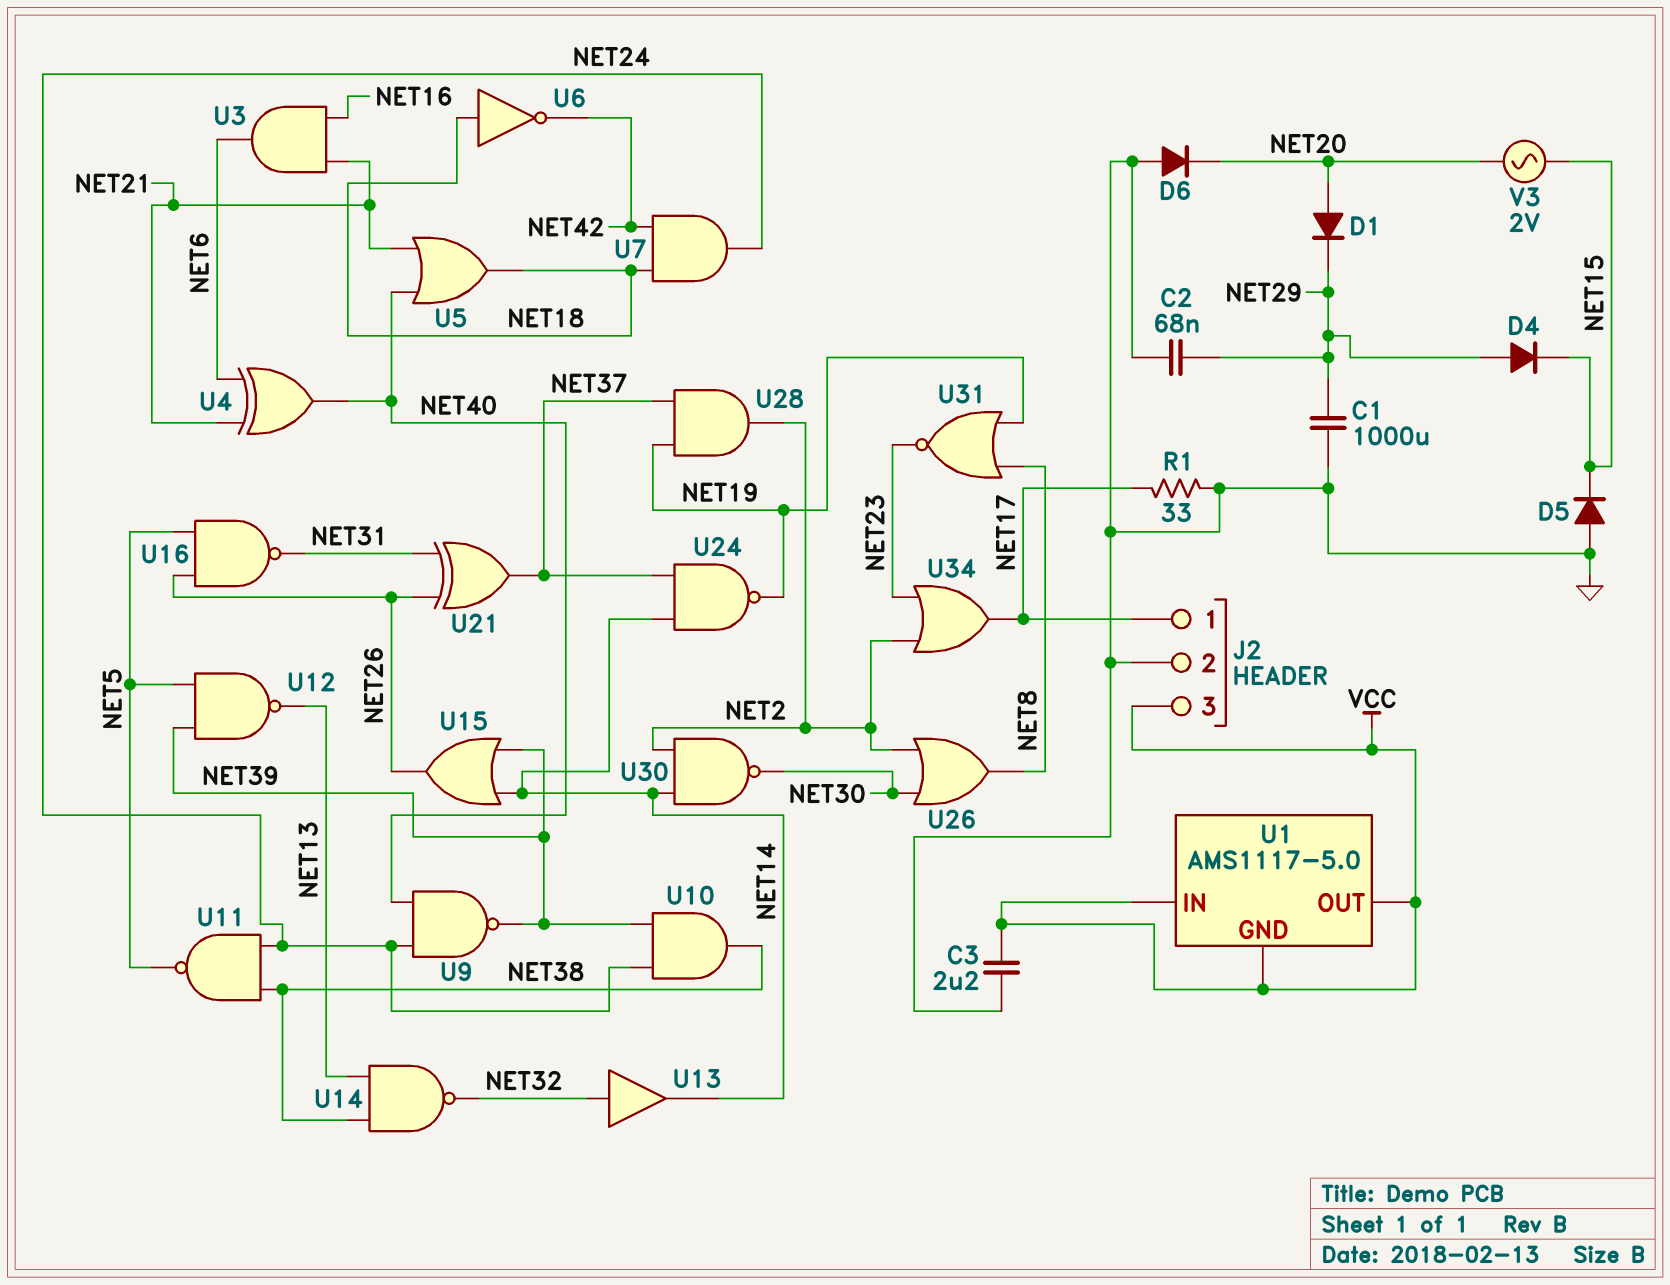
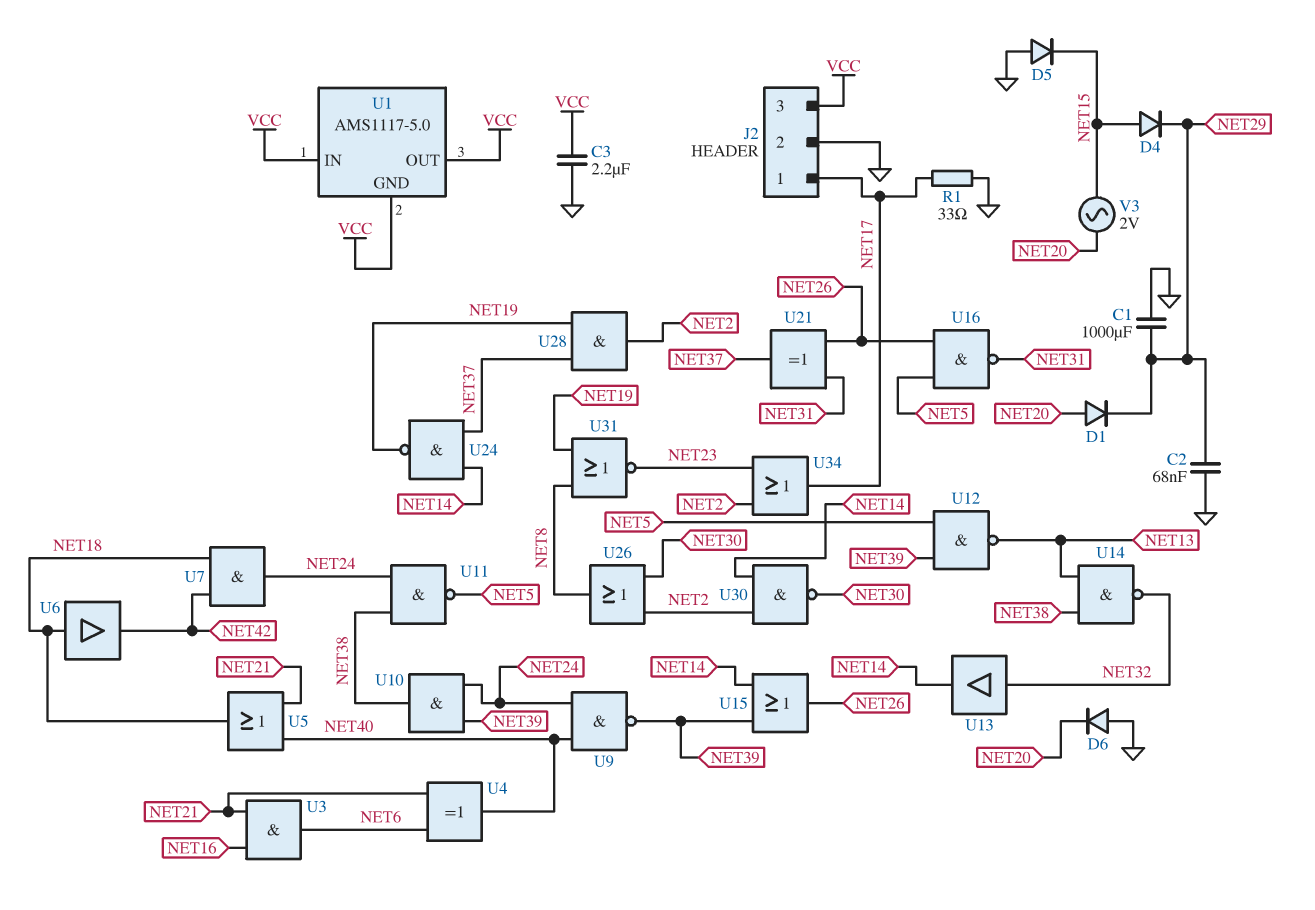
D4: diode (A NET29, K NET15) -> diode (A NET15, K NET29)
U6: NOT (in NET18, out NET42) -> buffer (in NET18, out NET42)

